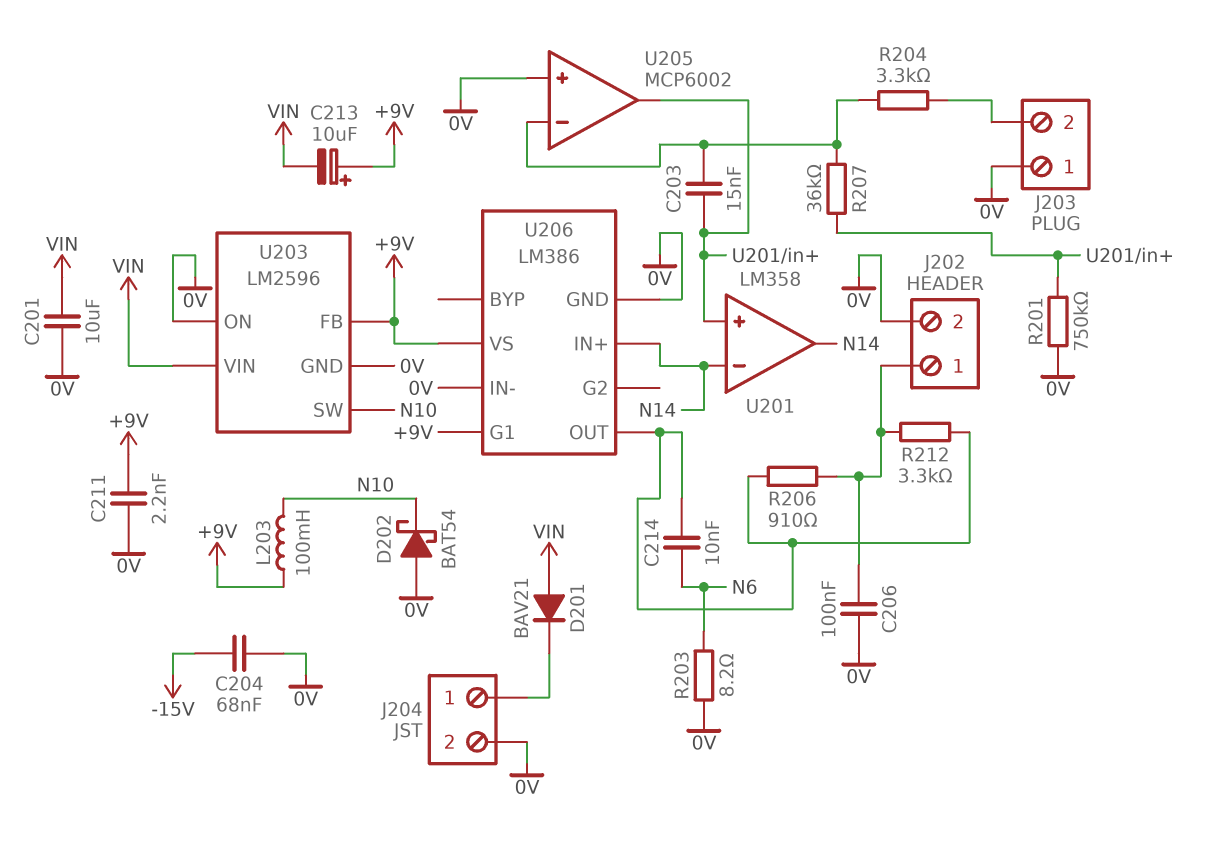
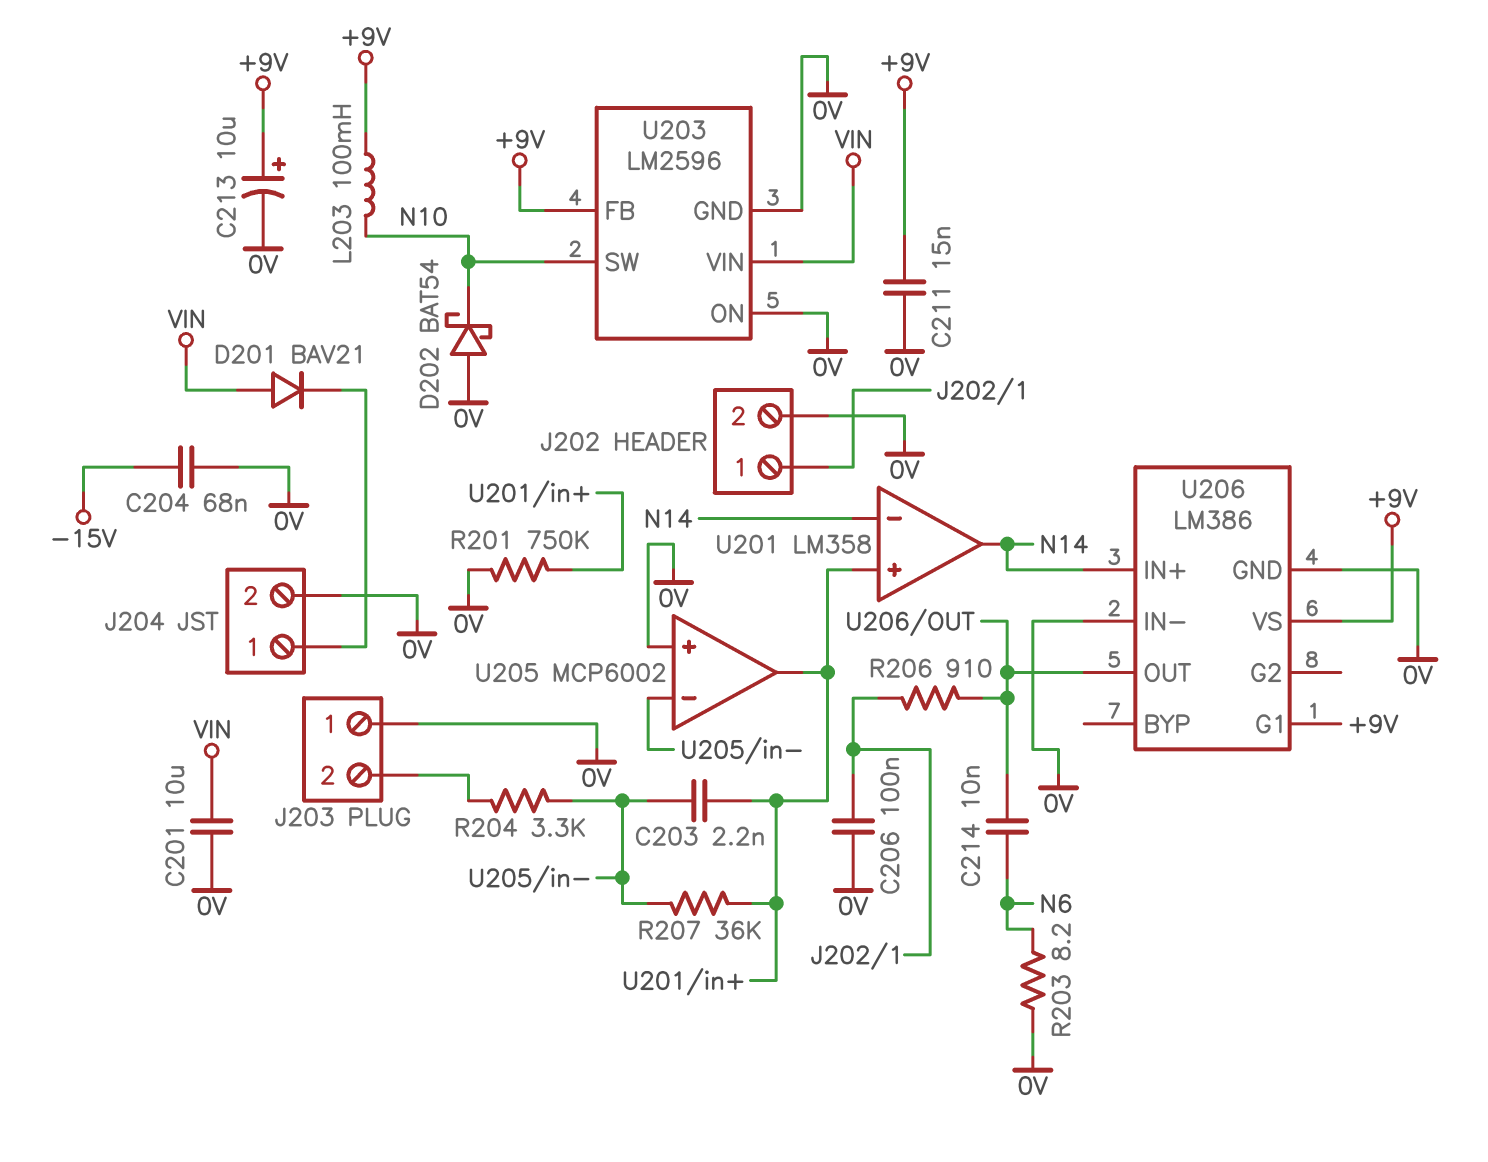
C203: 15nF (U201/in+, U205/in-) -> 2.2nF (U201/in+, U205/in-)
C211: 2.2nF (+9V, 0V) -> 15nF (+9V, 0V)
C213: 10uF (plus +9V, minus VIN) -> 10uF (plus +9V, minus 0V)
R212: 3.3k (J202/1, U206/OUT) -> none

